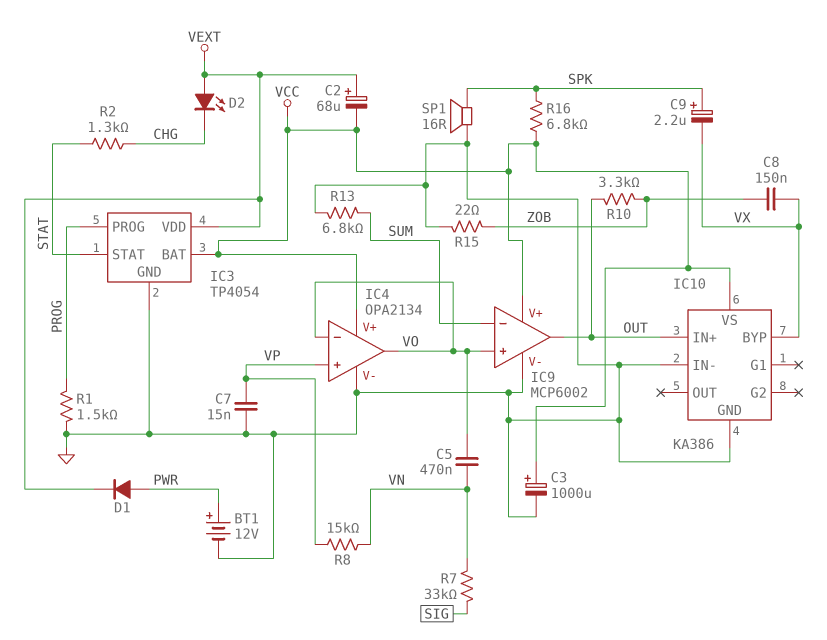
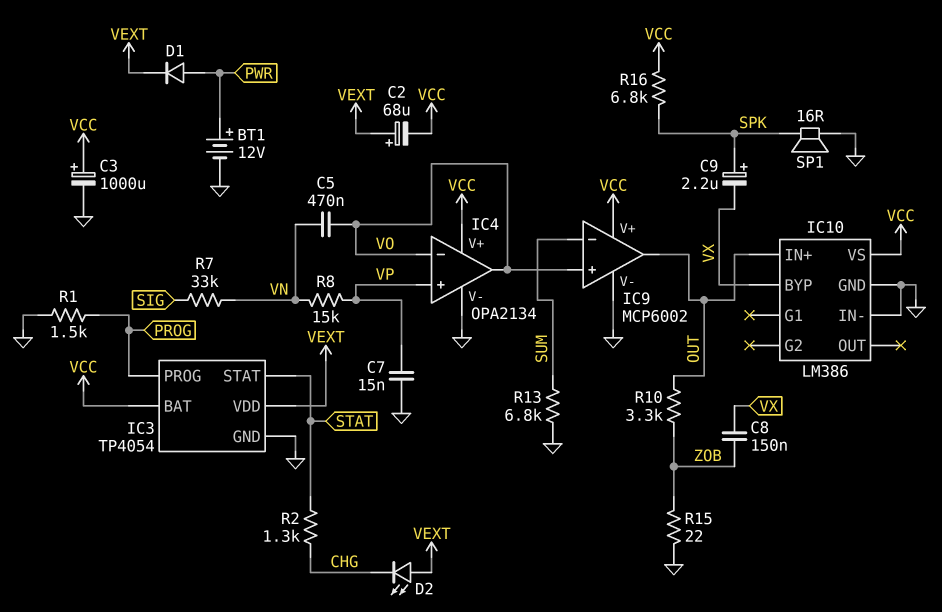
IC10: KA386 -> LM386

